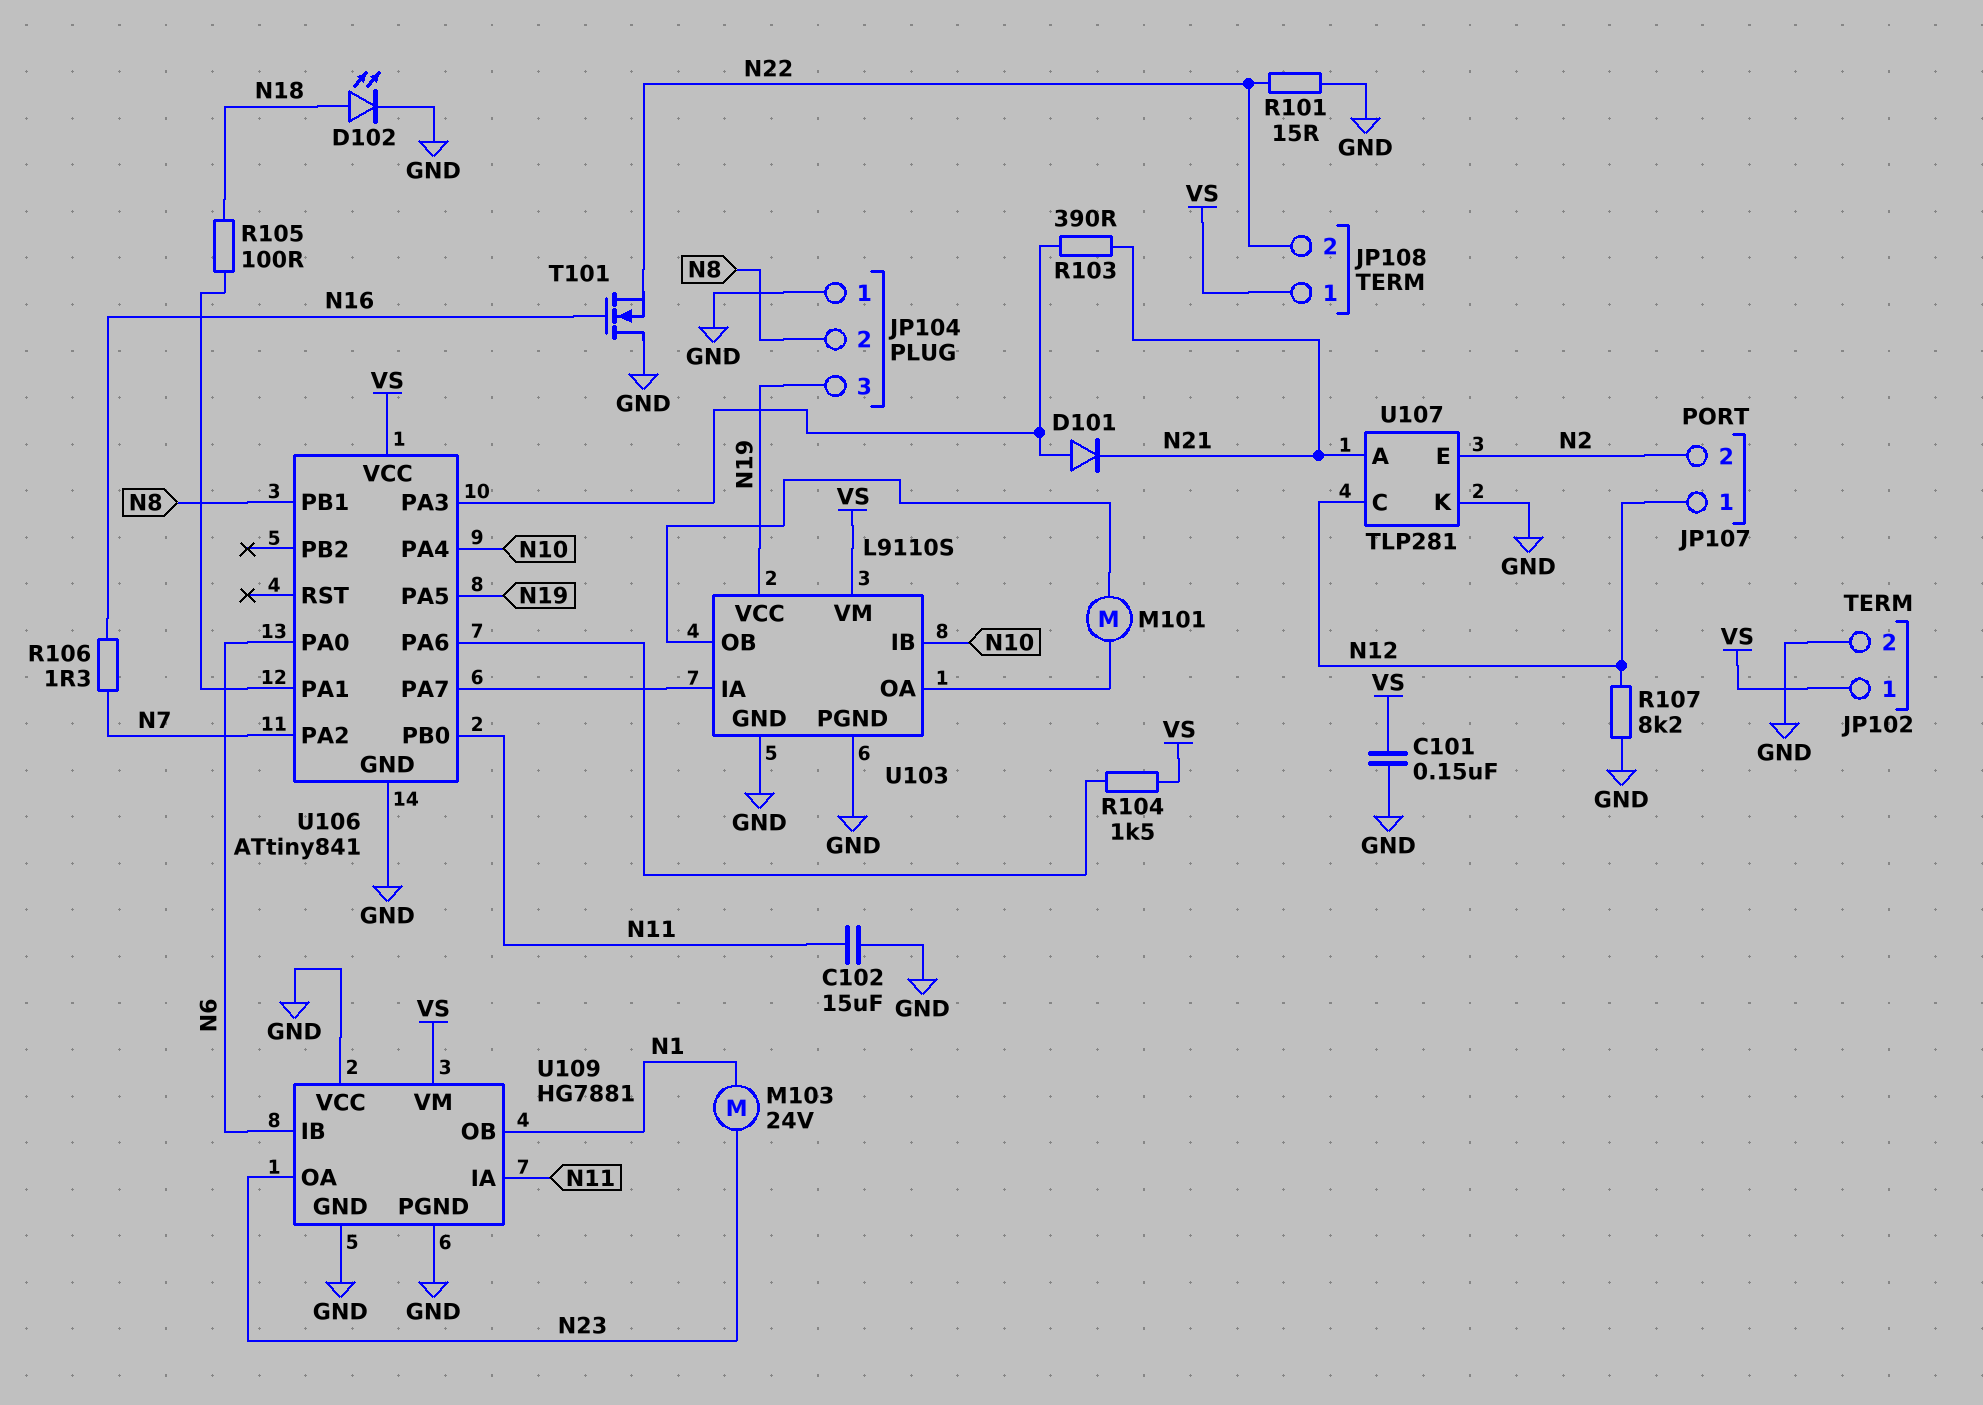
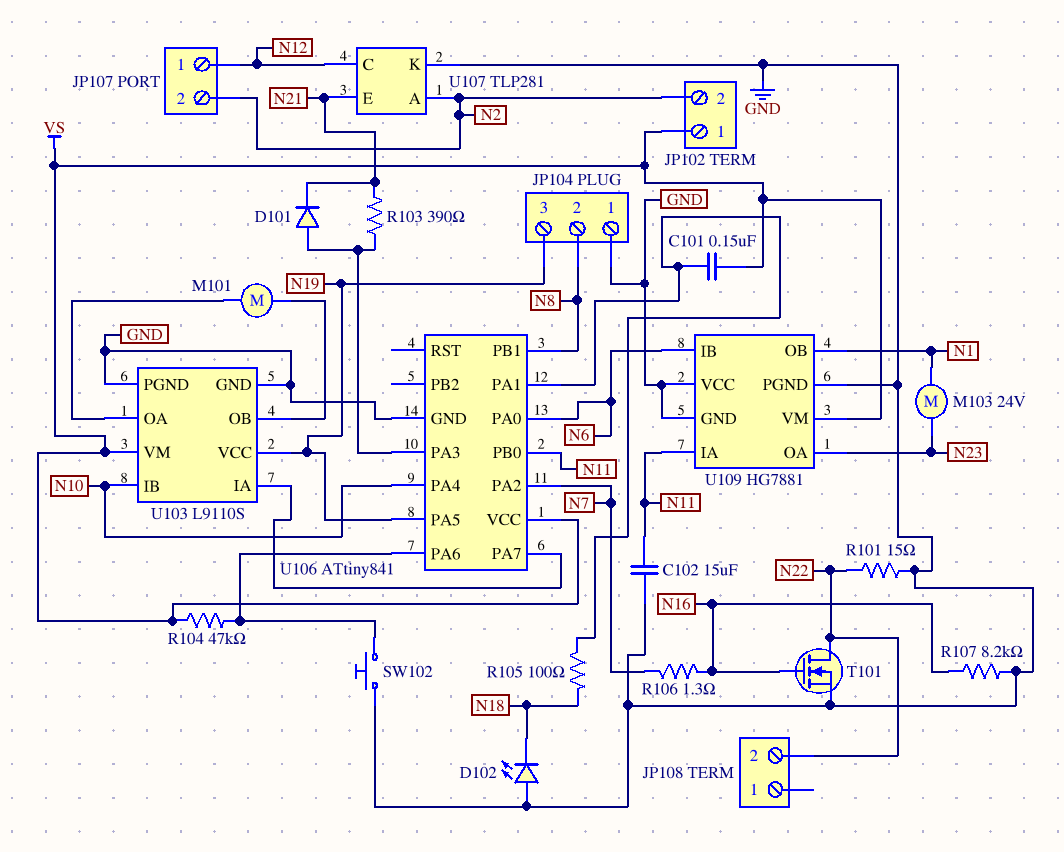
C101: 150nF (GND, VS) -> 150nF (U106/PA1, VS)
D102: LED (A N18, K GND) -> LED (A GND, K N18)
JP102 pin 2: GND -> N2
JP108 pin 1: VS -> none
R104: 1.5k (U106/PA6, VS) -> 47k (U106/PA6, VS)
R107: 8.2k (GND, N12) -> 8.2k (GND, N16)
SW102: none -> button (GND, U106/PA6)
T101: NMOS (G N16, D GND, S N22) -> NMOS (G N16, D N22, S GND)
U107 pin A: N21 -> N2
U107 pin E: N2 -> N21

